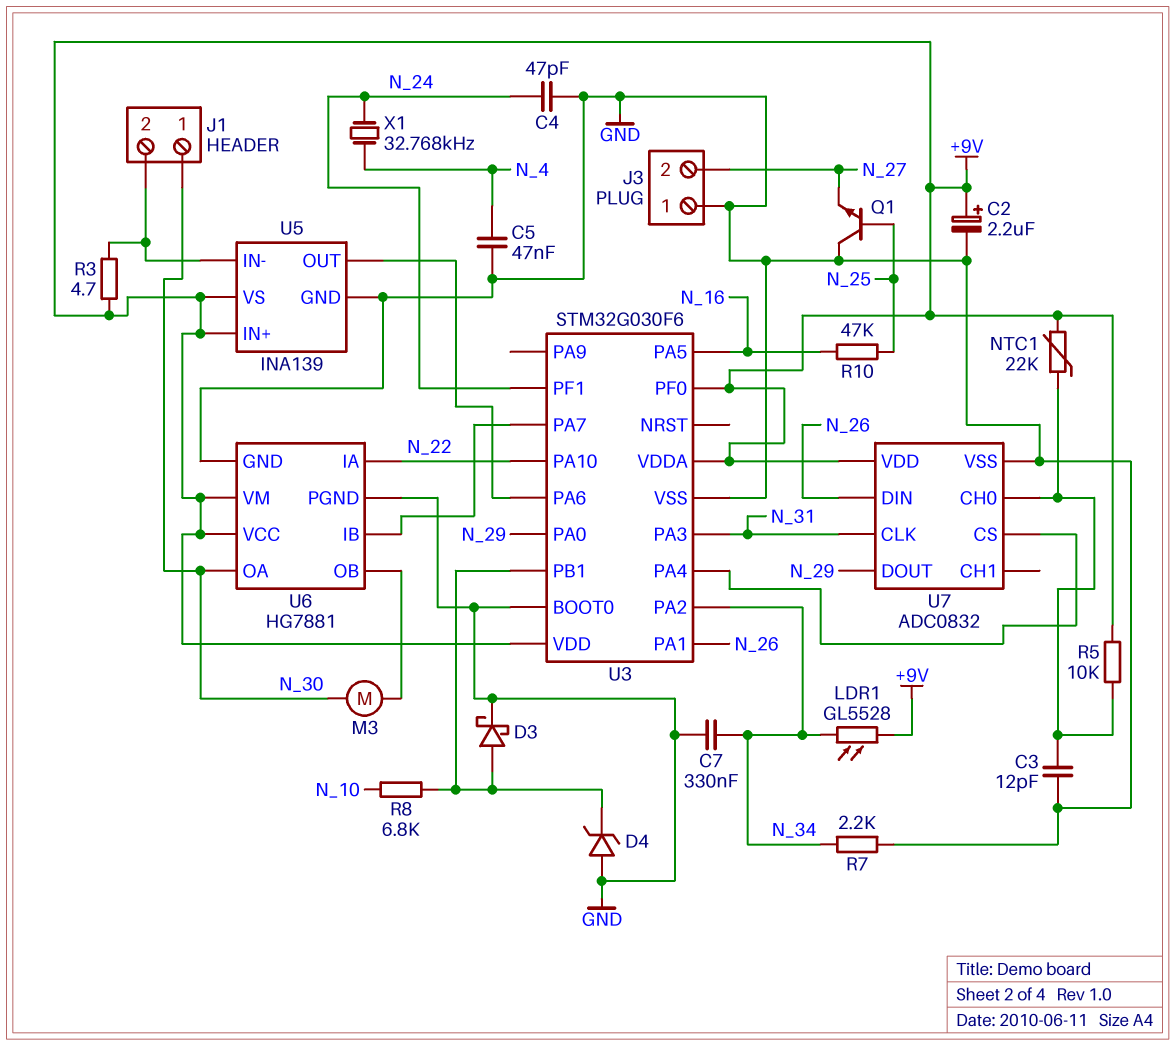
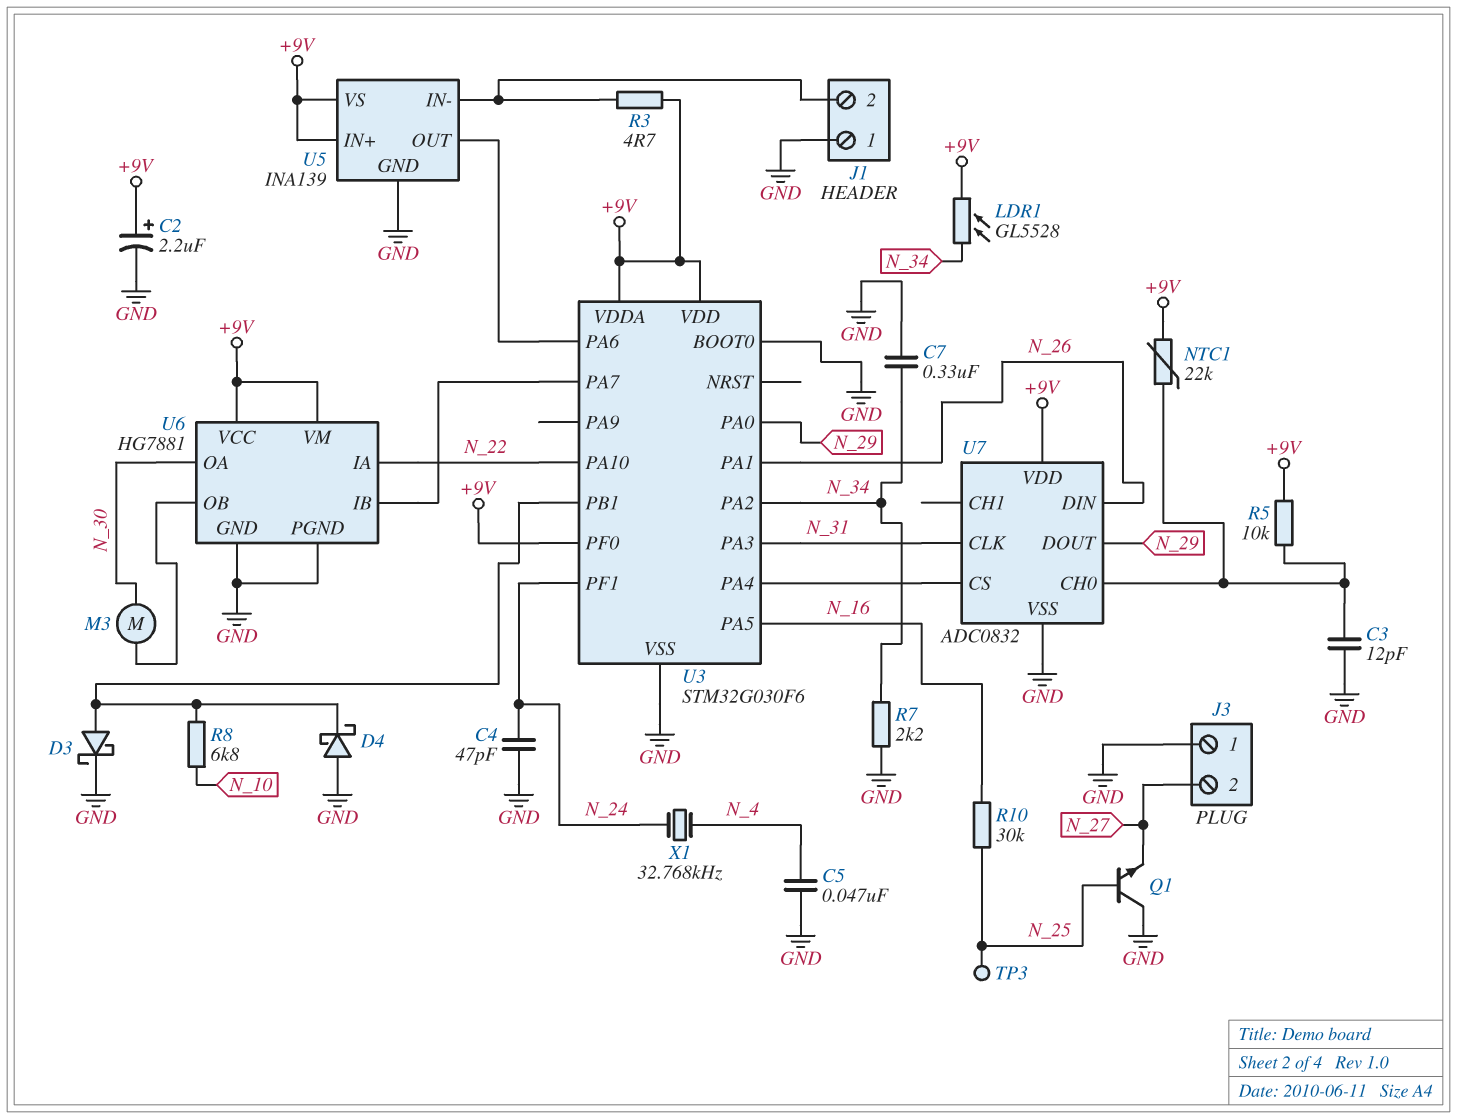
D4: zener (A GND, K U3/PB1) -> schottky (A GND, K U3/PB1)
J1 pin 1: N_30 -> GND
R10: 47k (N_16, N_25) -> 30k (N_16, N_25)
TP3: none -> test point (N_25)

